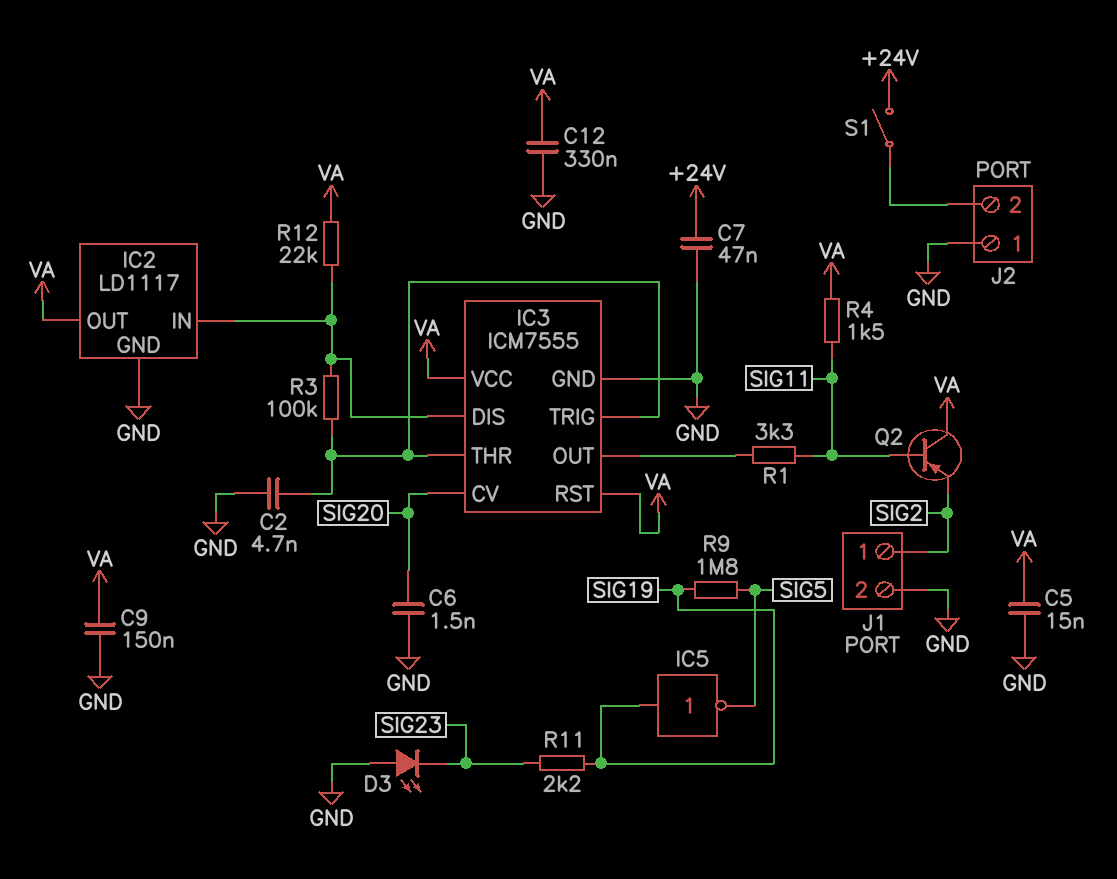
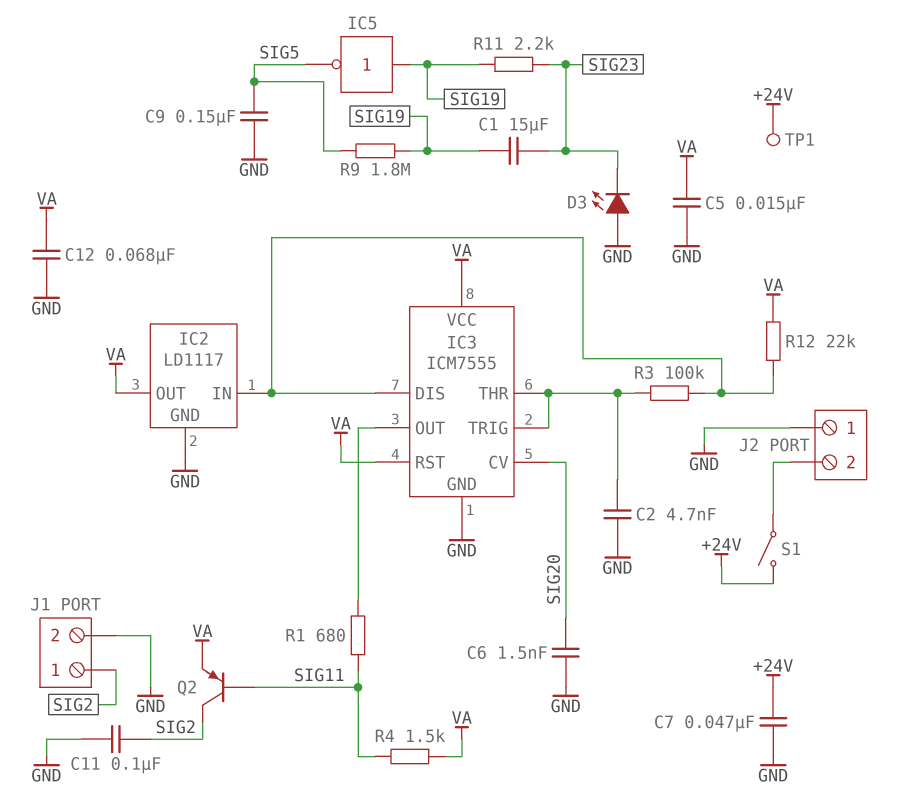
C1: none -> 15uF (SIG19, SIG23)
C9: 150nF (GND, VA) -> 150nF (GND, SIG5)
C11: none -> 100nF (GND, SIG2)
C12: 330nF (GND, VA) -> 68nF (GND, VA)
Q2: PNP (B SIG11, C VA, E SIG2) -> PNP (B SIG11, C SIG2, E VA)
R1: 3.3k (IC3/OUT, SIG11) -> 680 (IC3/OUT, SIG11)
TP1: none -> test point (+24V)

